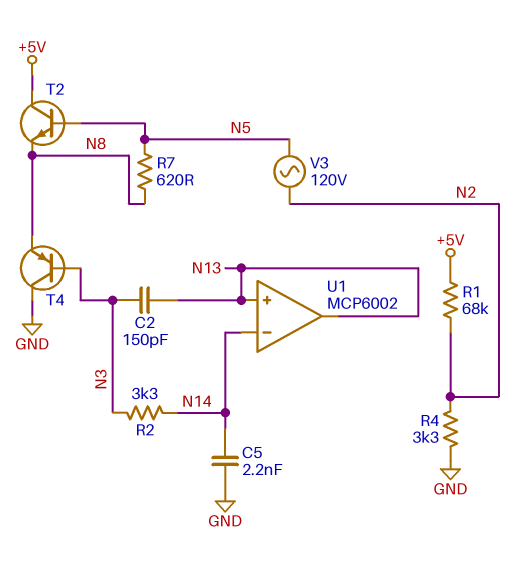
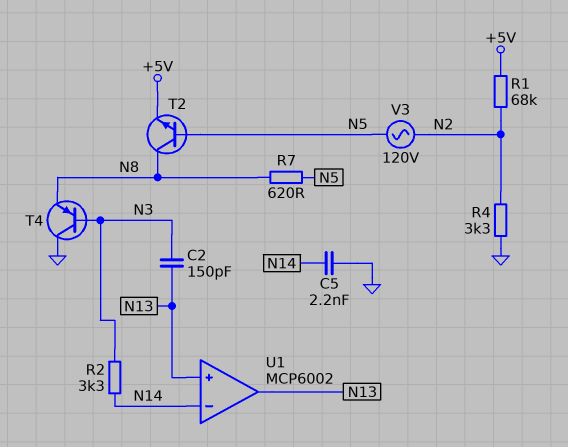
T2: NPN (B N5, C +5V, E N8) -> NPN (B N5, C N8, E +5V)

